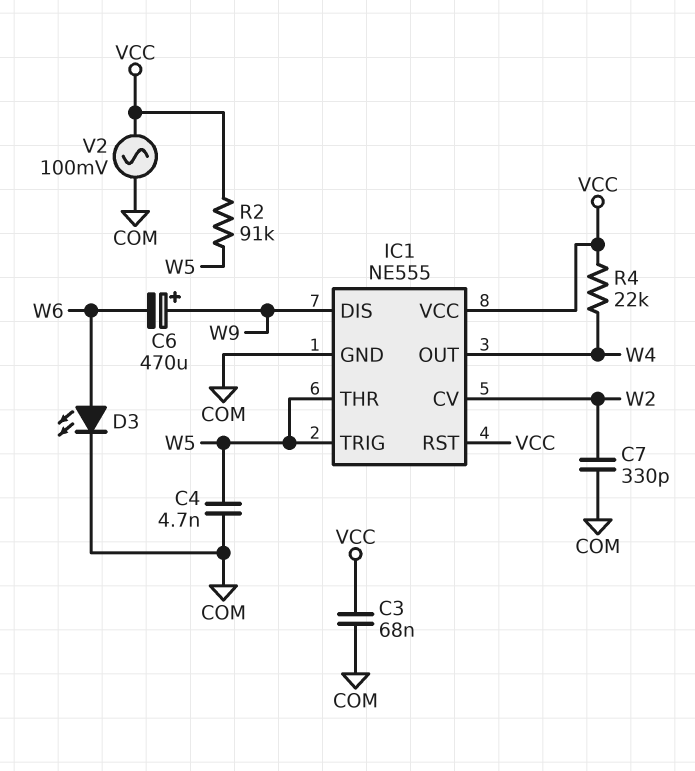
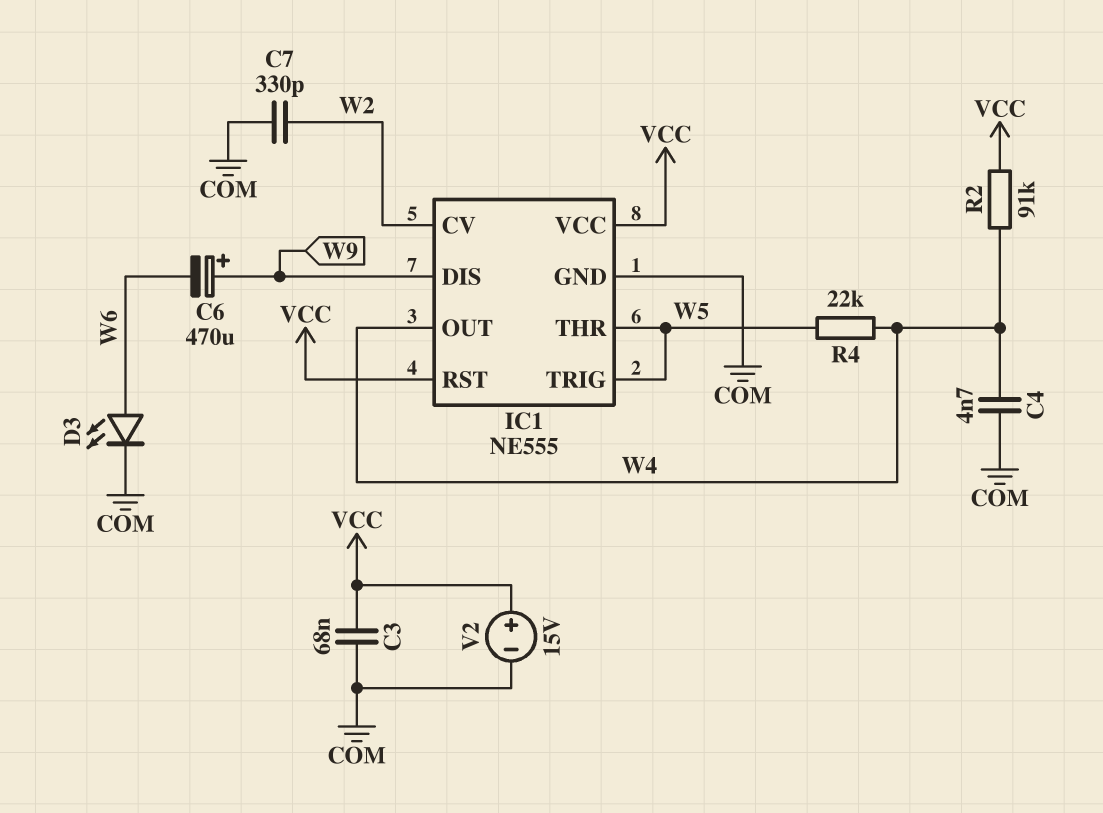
C4: 4.7nF (COM, W5) -> 4.7nF (COM, W4)
R2: 91k (VCC, W5) -> 91k (VCC, W4)
R4: 22k (VCC, W4) -> 22k (W4, W5)
V2: AC 100mV (COM, VCC) -> 15V (plus VCC, minus COM)

